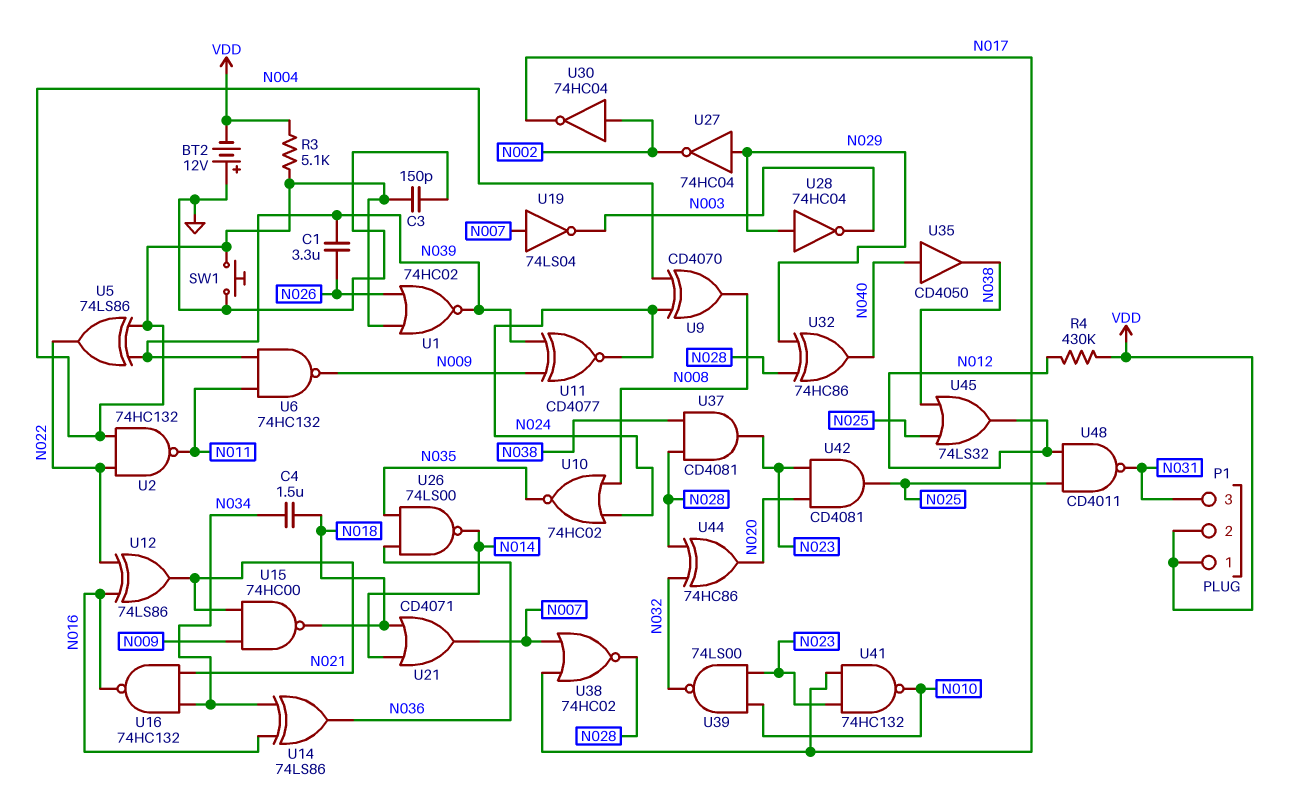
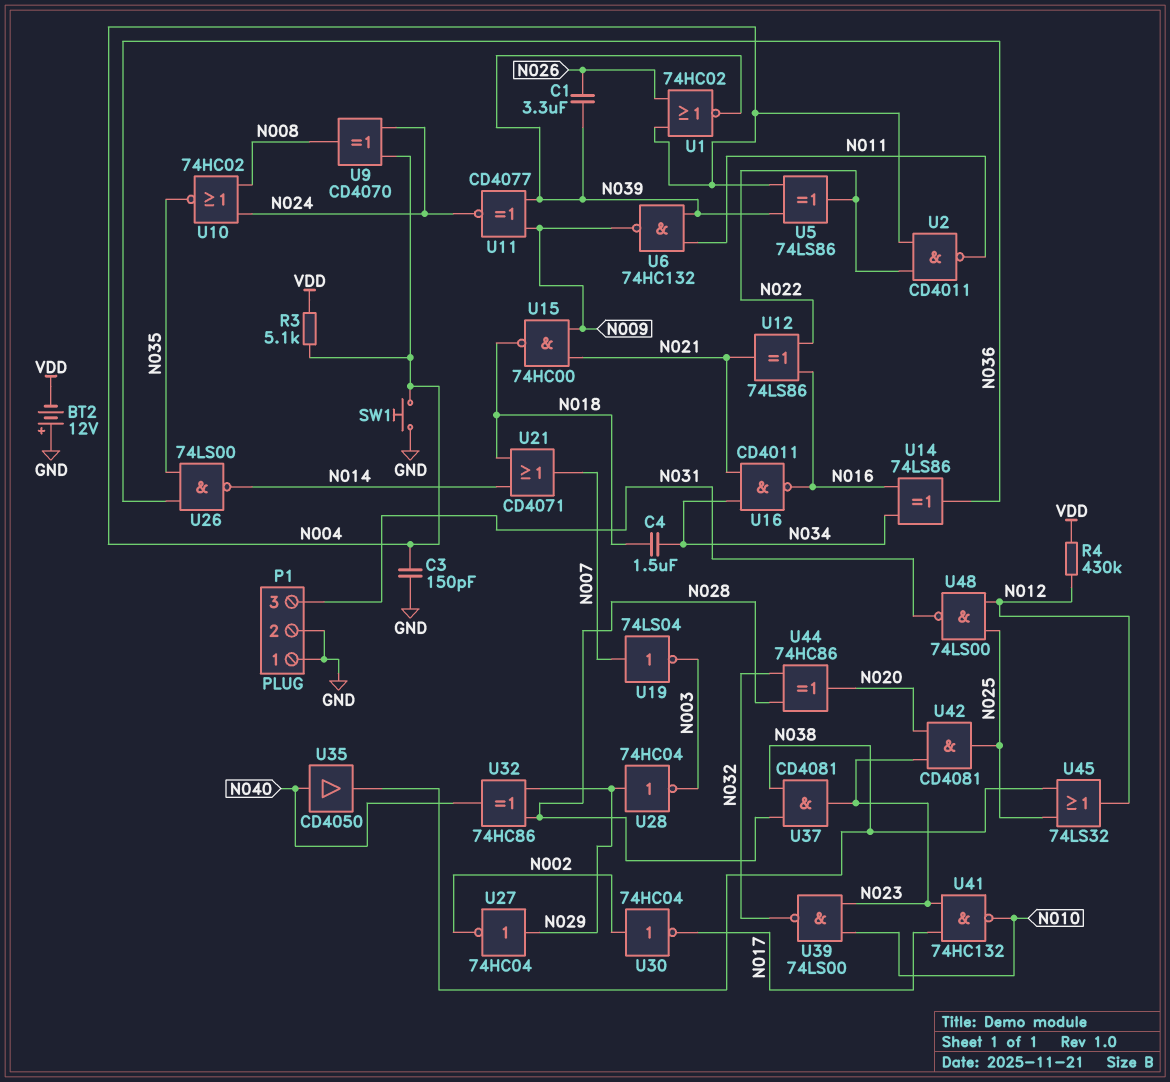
P1 pin 1: VDD -> GND
P1 pin 2: VDD -> GND
U2: NAND 74HC132 (in N004, in N022, out N011) -> NAND CD4011 (in N004, in N022, out N011)
U16: NAND 74HC132 (in N021, in N034, out N016) -> NAND CD4011 (in N021, in N034, out N016)
U38: NOR 74HC02 (in N007, in N017, out N028) -> none
U48: NAND CD4011 (in N012, in N025, out N031) -> NAND 74LS00 (in N012, in N025, out N031)

